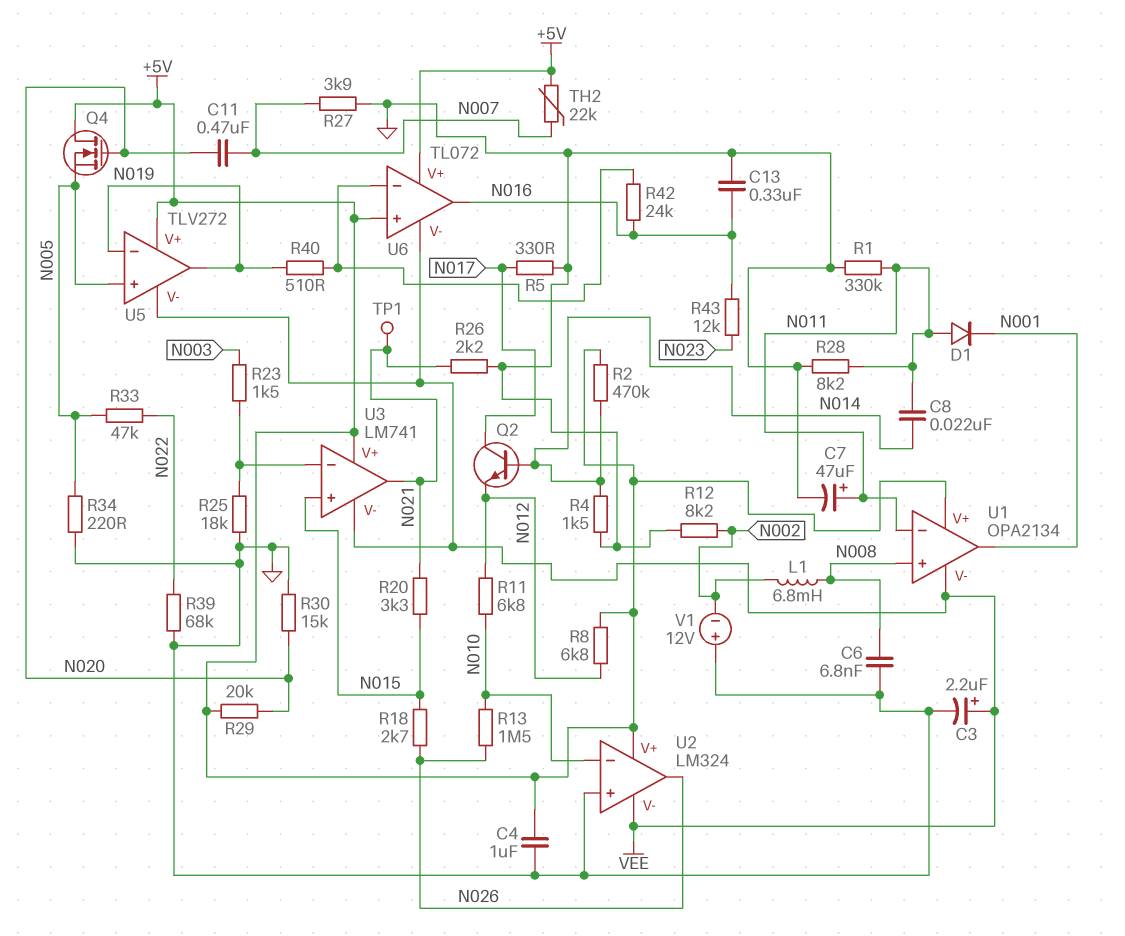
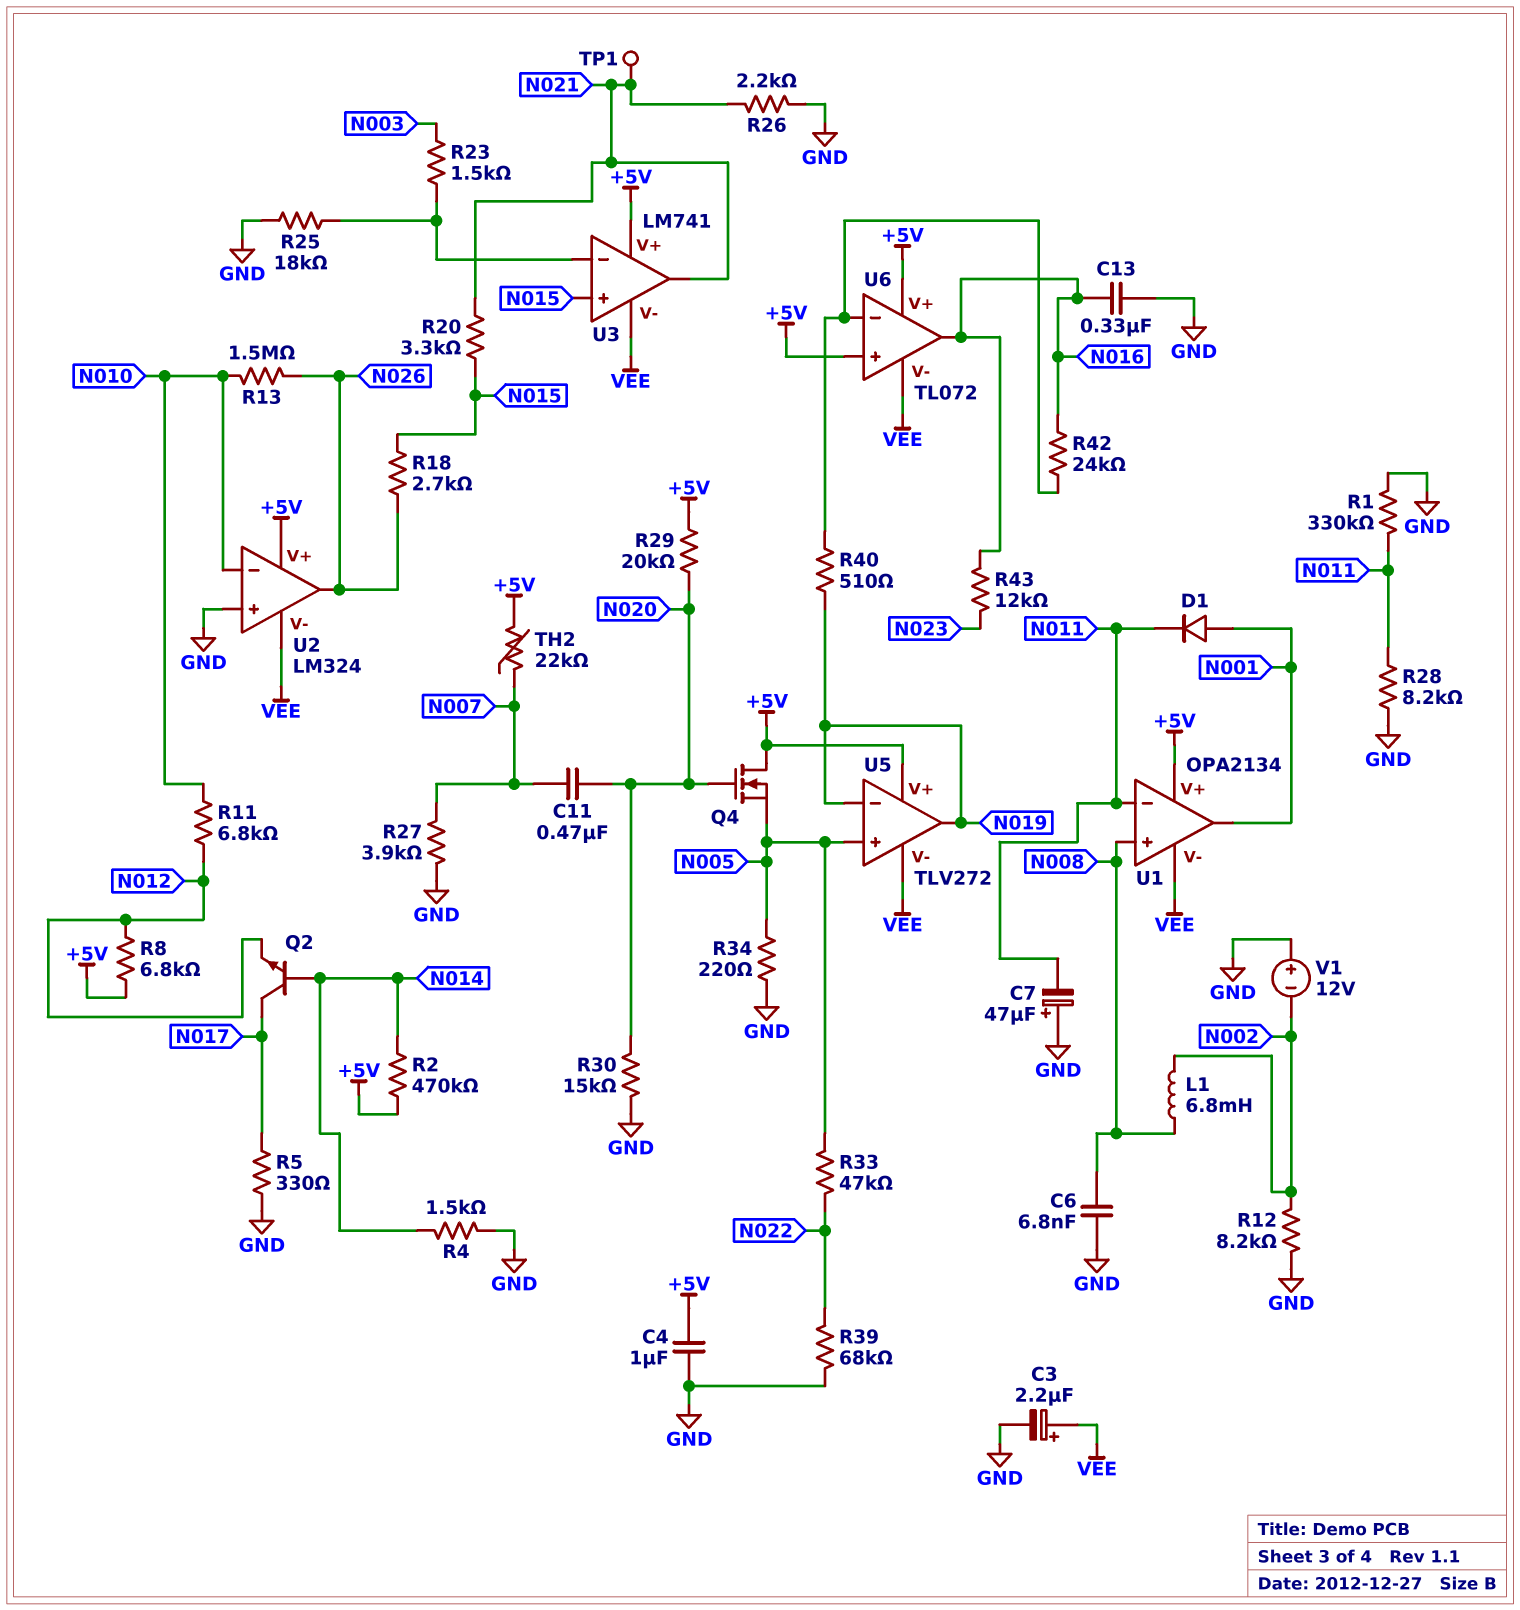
C7: 47uF (plus N011, minus GND) -> 47uF (plus GND, minus N011)
C8: 22nF (N011, N014) -> none
D1: diode (A N011, K N001) -> diode (A N001, K N011)

